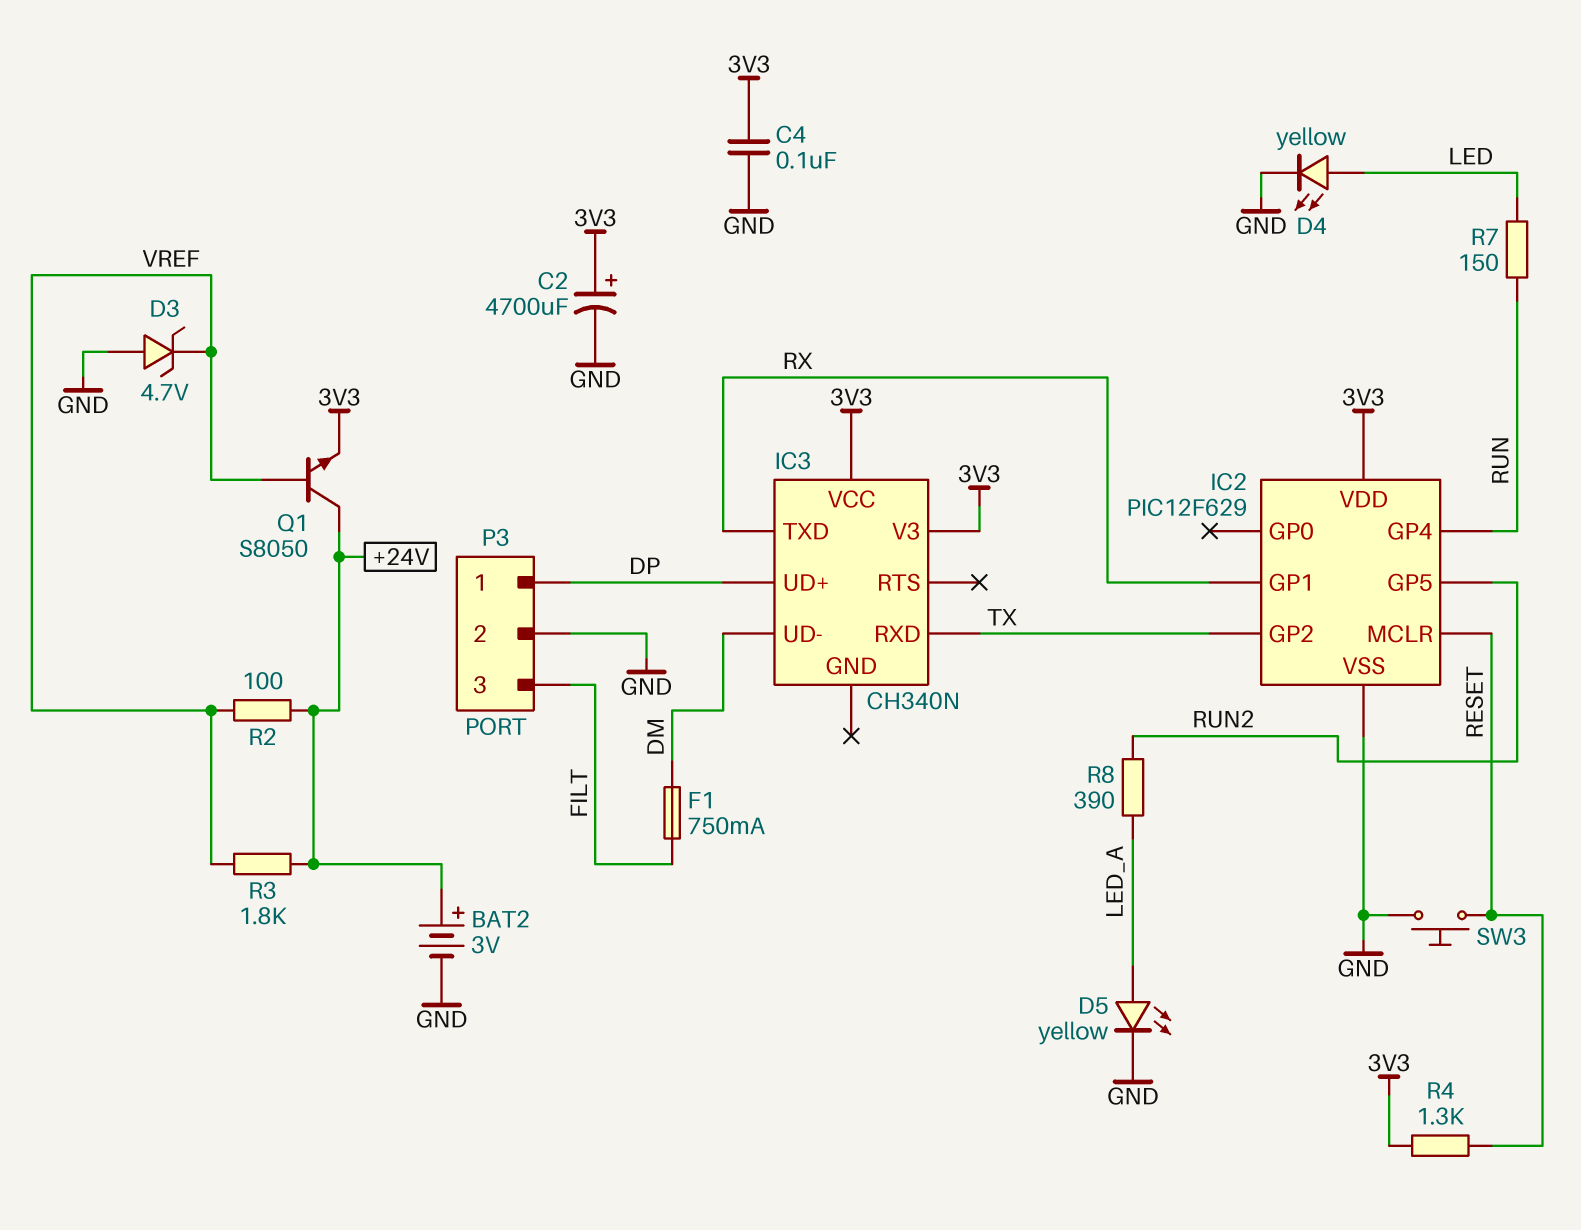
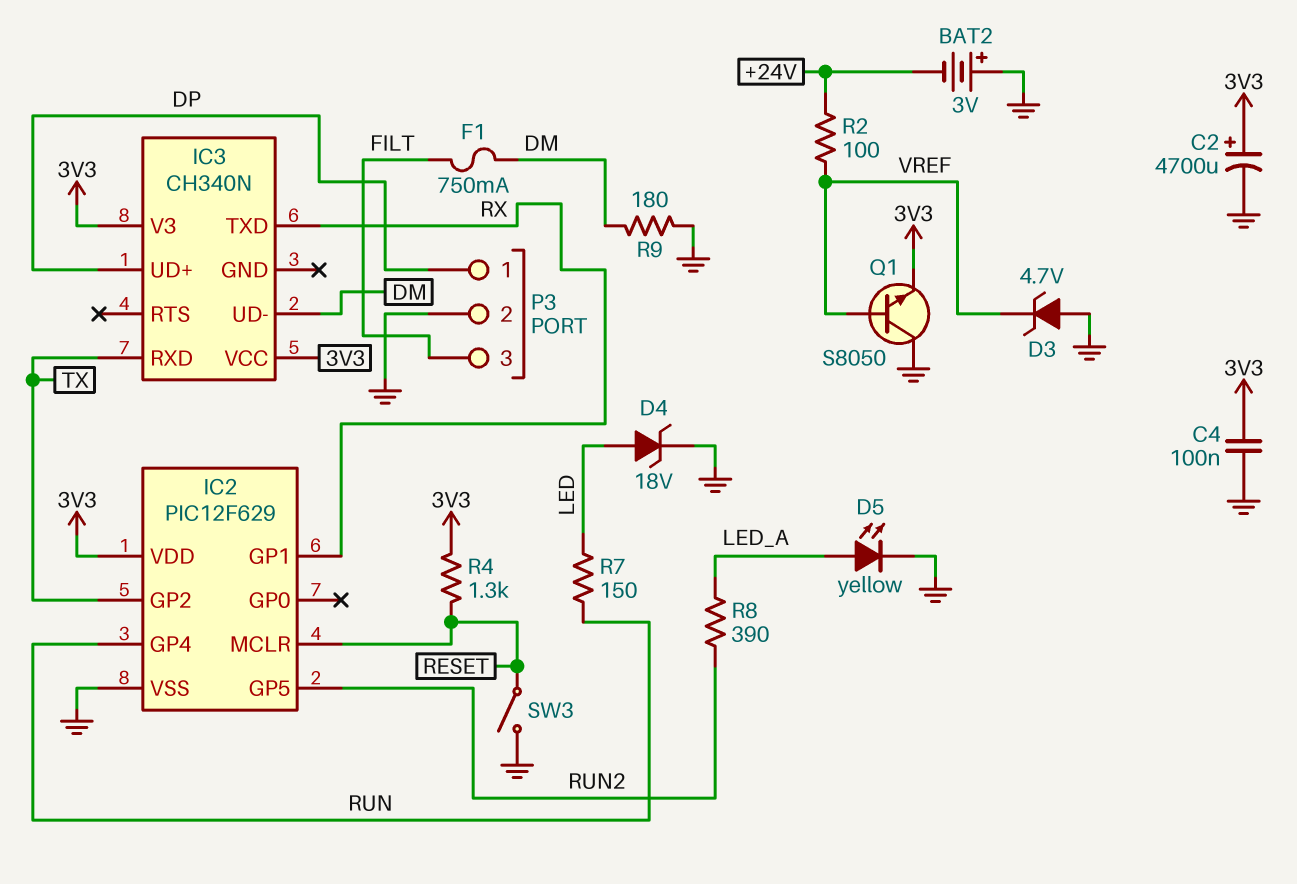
BAT2: 3V (plus +24V, minus GND) -> 3V (plus GND, minus +24V)
D4: LED yellow (A LED, K GND) -> zener 18V (A LED, K GND)
Q1: NPN S8050 (B VREF, C +24V, E 3V3) -> NPN S8050 (B VREF, C GND, E 3V3)
R3: 1.8k (+24V, VREF) -> none
R9: none -> 180 (DM, GND)
SW3: button (GND, RESET) -> switch (GND, RESET)

